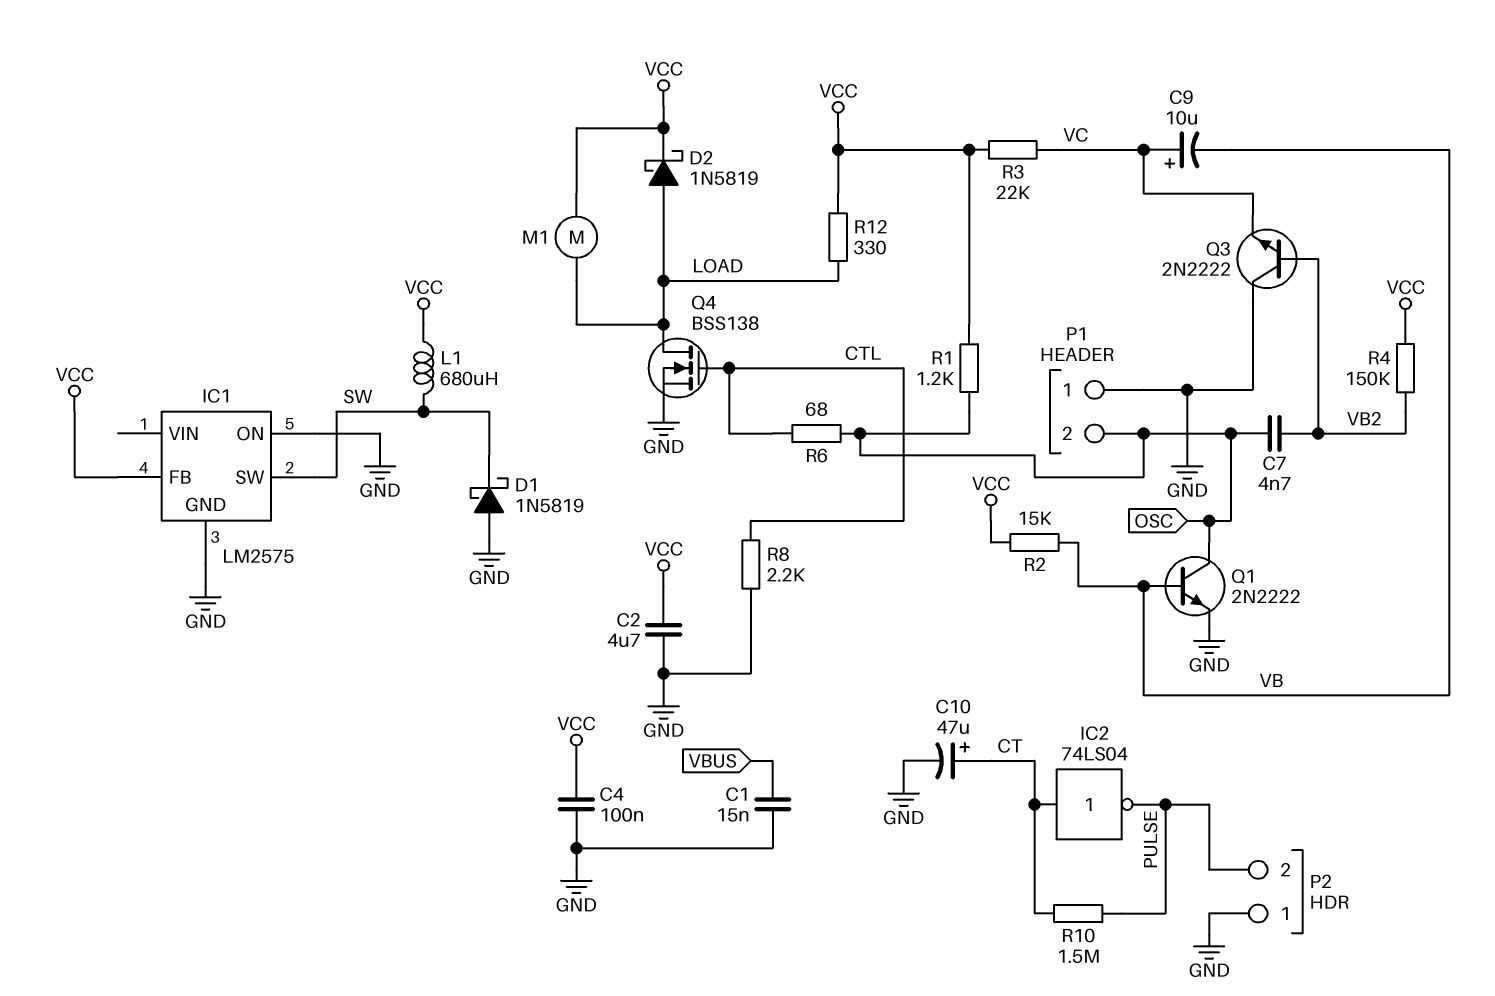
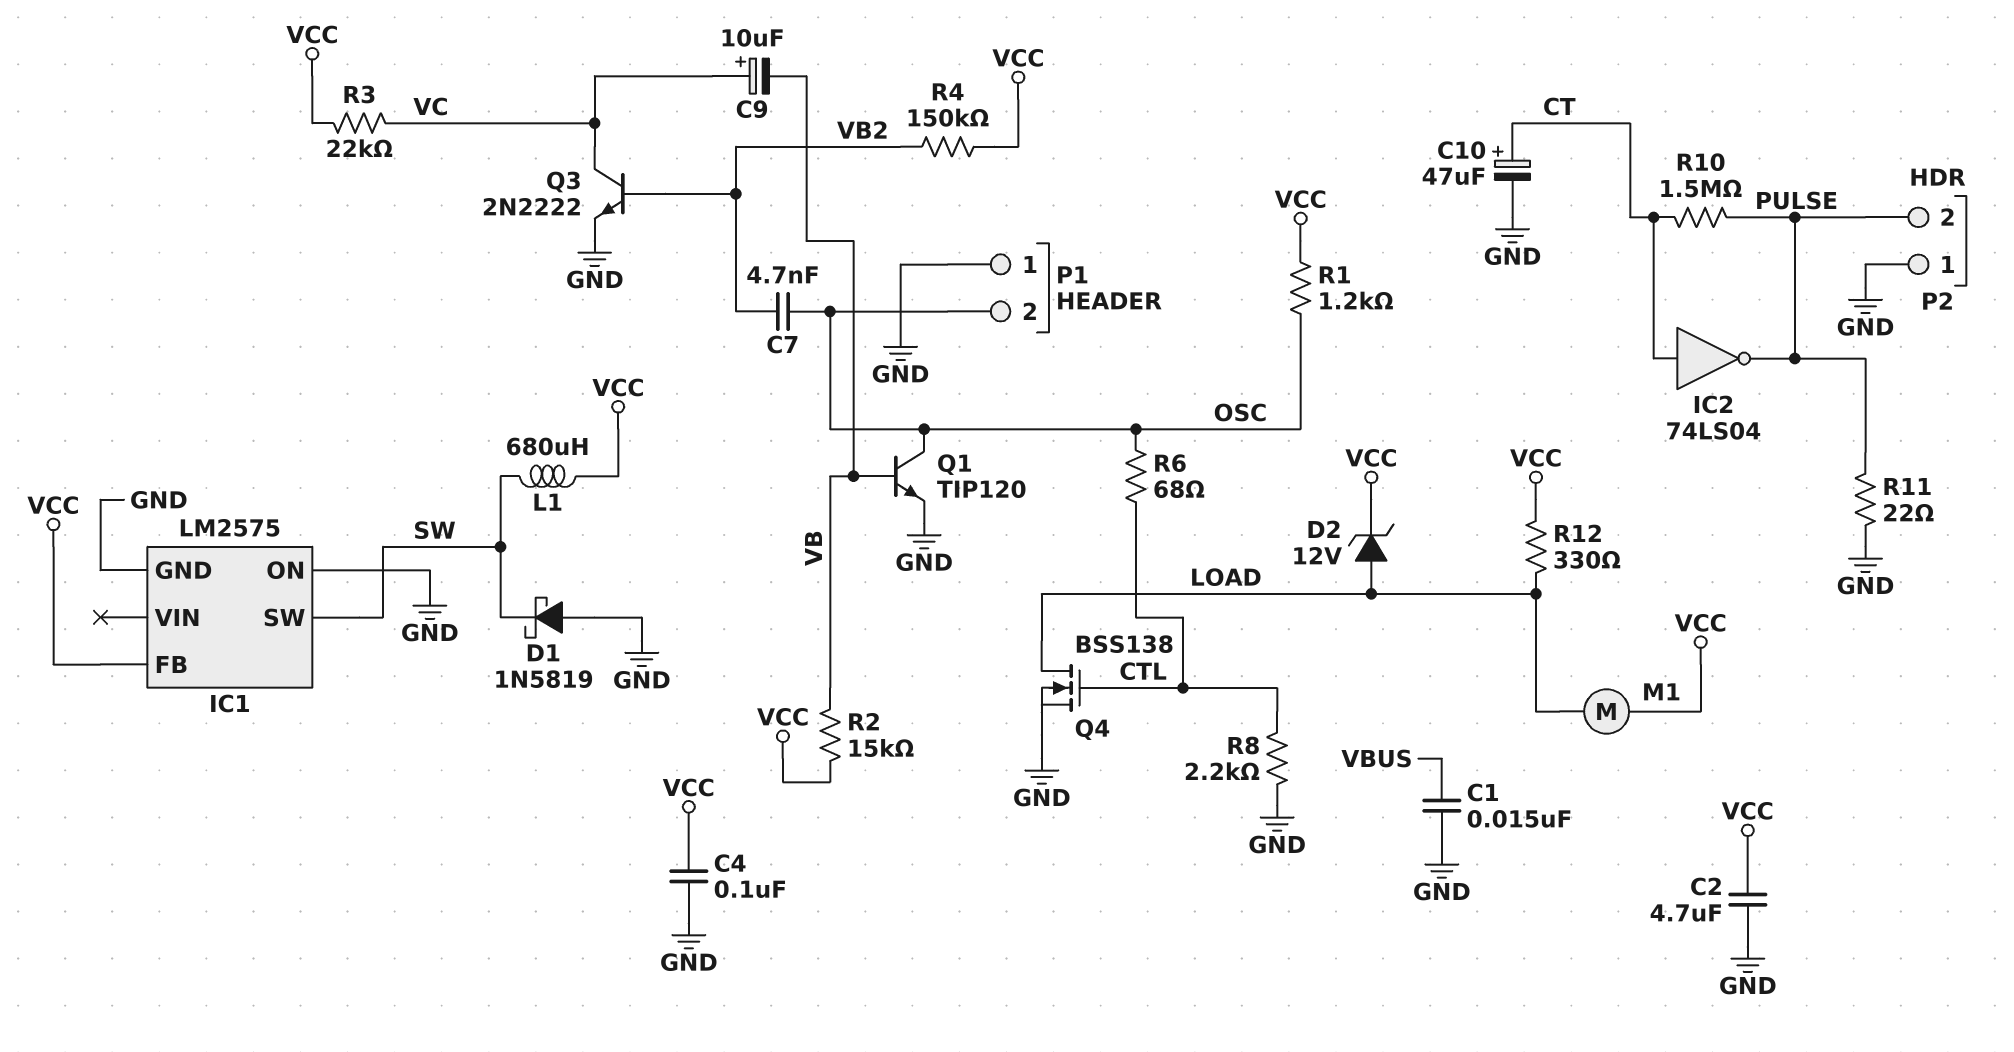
D2: schottky 1N5819 (A LOAD, K VCC) -> zener 12V (A LOAD, K VCC)
Q1: NPN 2N2222 (B VB, C OSC, E GND) -> NPN TIP120 (B VB, C OSC, E GND)
Q3: NPN 2N2222 (B VB2, C GND, E VC) -> NPN 2N2222 (B VB2, C VC, E GND)
R11: none -> 22 (GND, PULSE)

